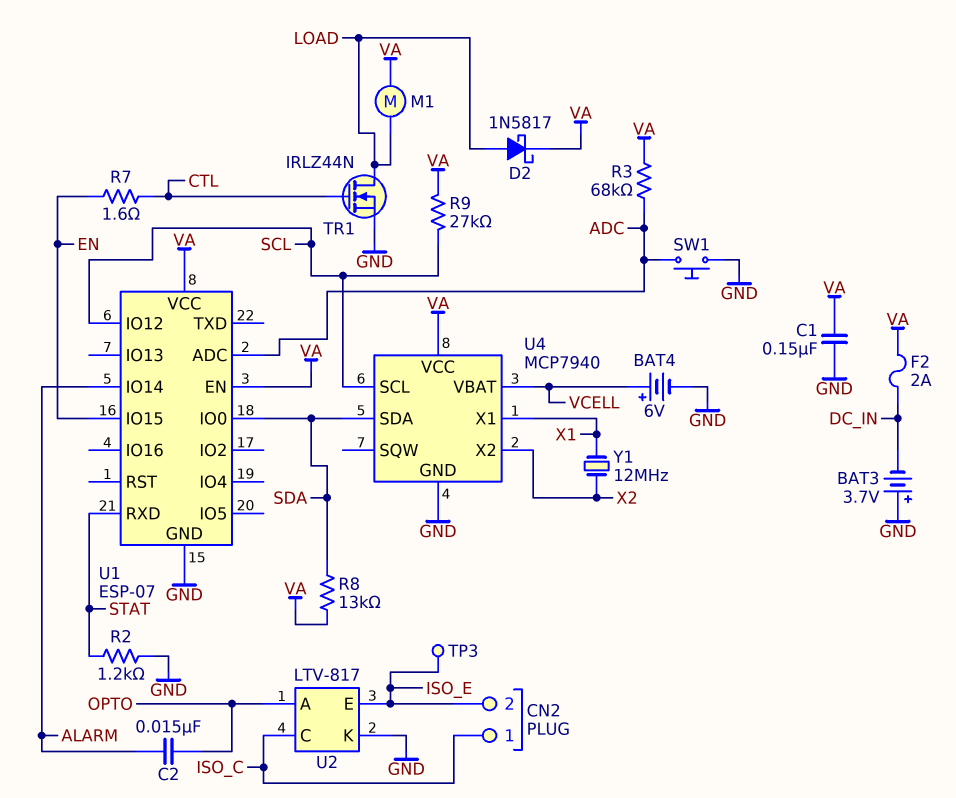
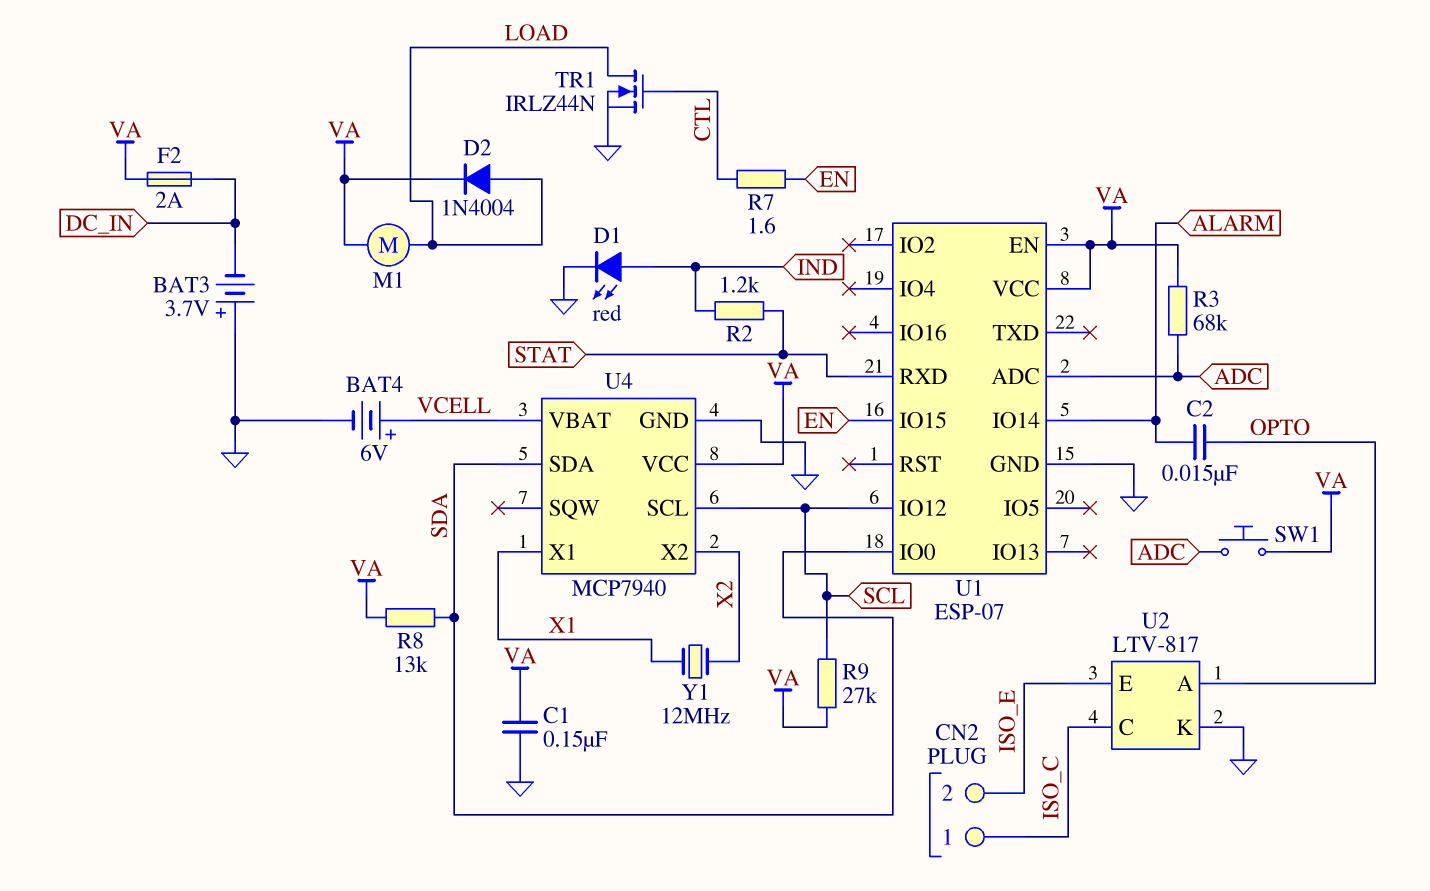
D1: none -> LED red (A IND, K GND)
D2: schottky 1N5817 (A LOAD, K VA) -> diode 1N4004 (A LOAD, K VA)
R2: 1.2k (GND, STAT) -> 1.2k (IND, STAT)
SW1: button (ADC, GND) -> button (ADC, VA)
TP3: test point (ISO_E) -> none

